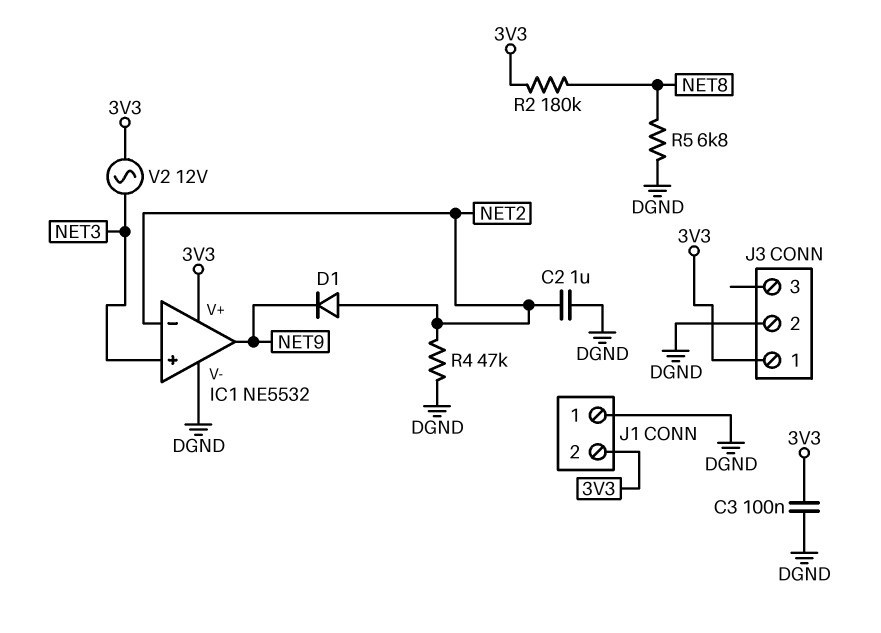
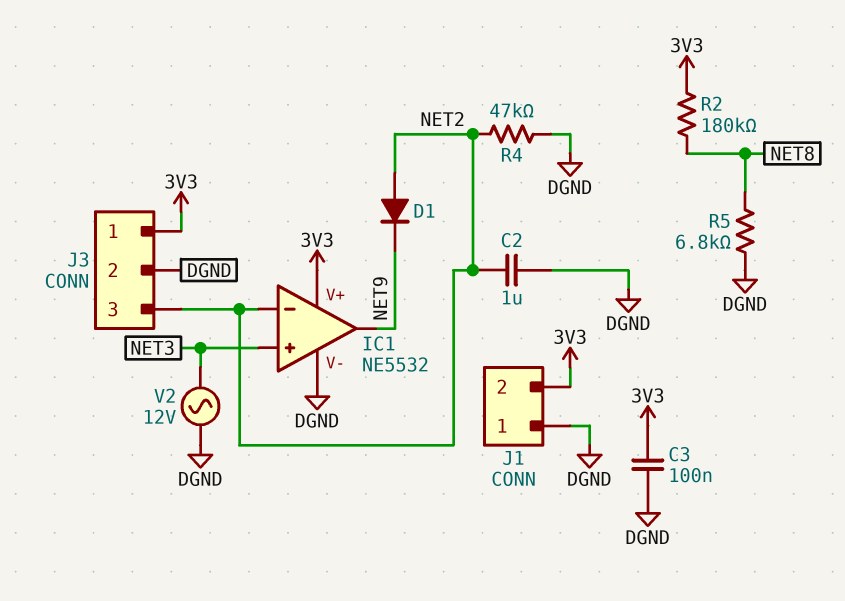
J3 pin 3: none -> NET2
V2: AC 12V (3V3, NET3) -> AC 12V (DGND, NET3)

